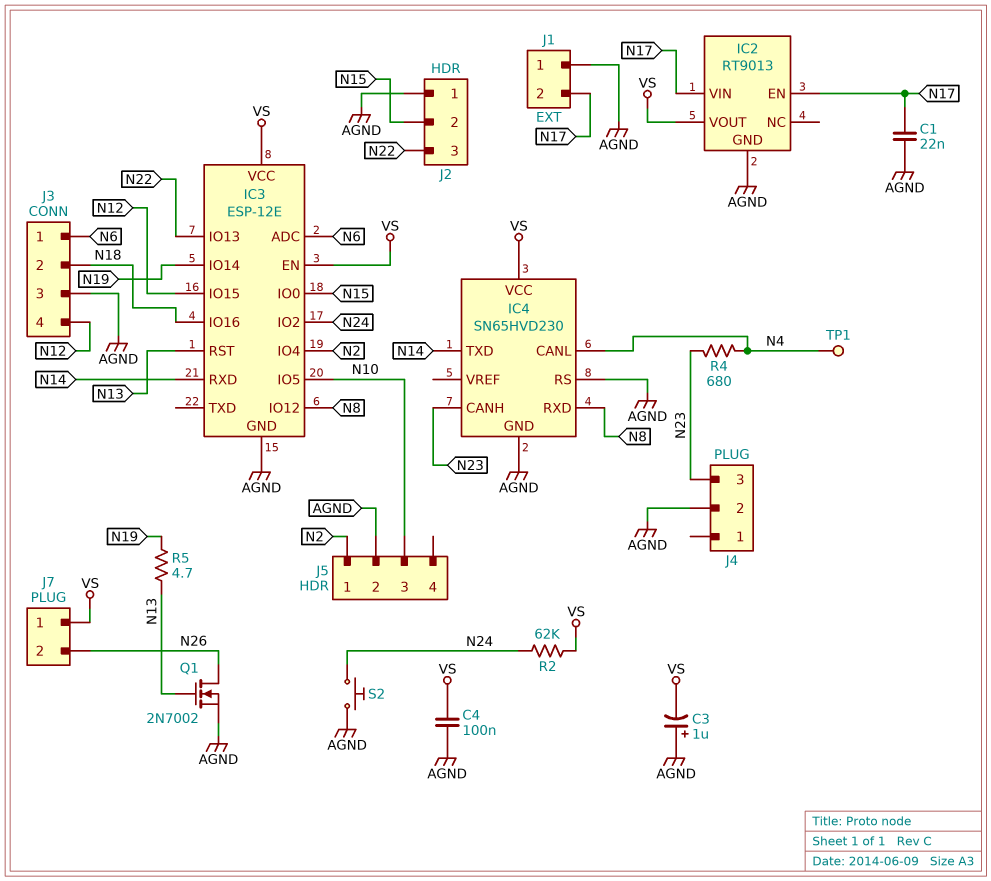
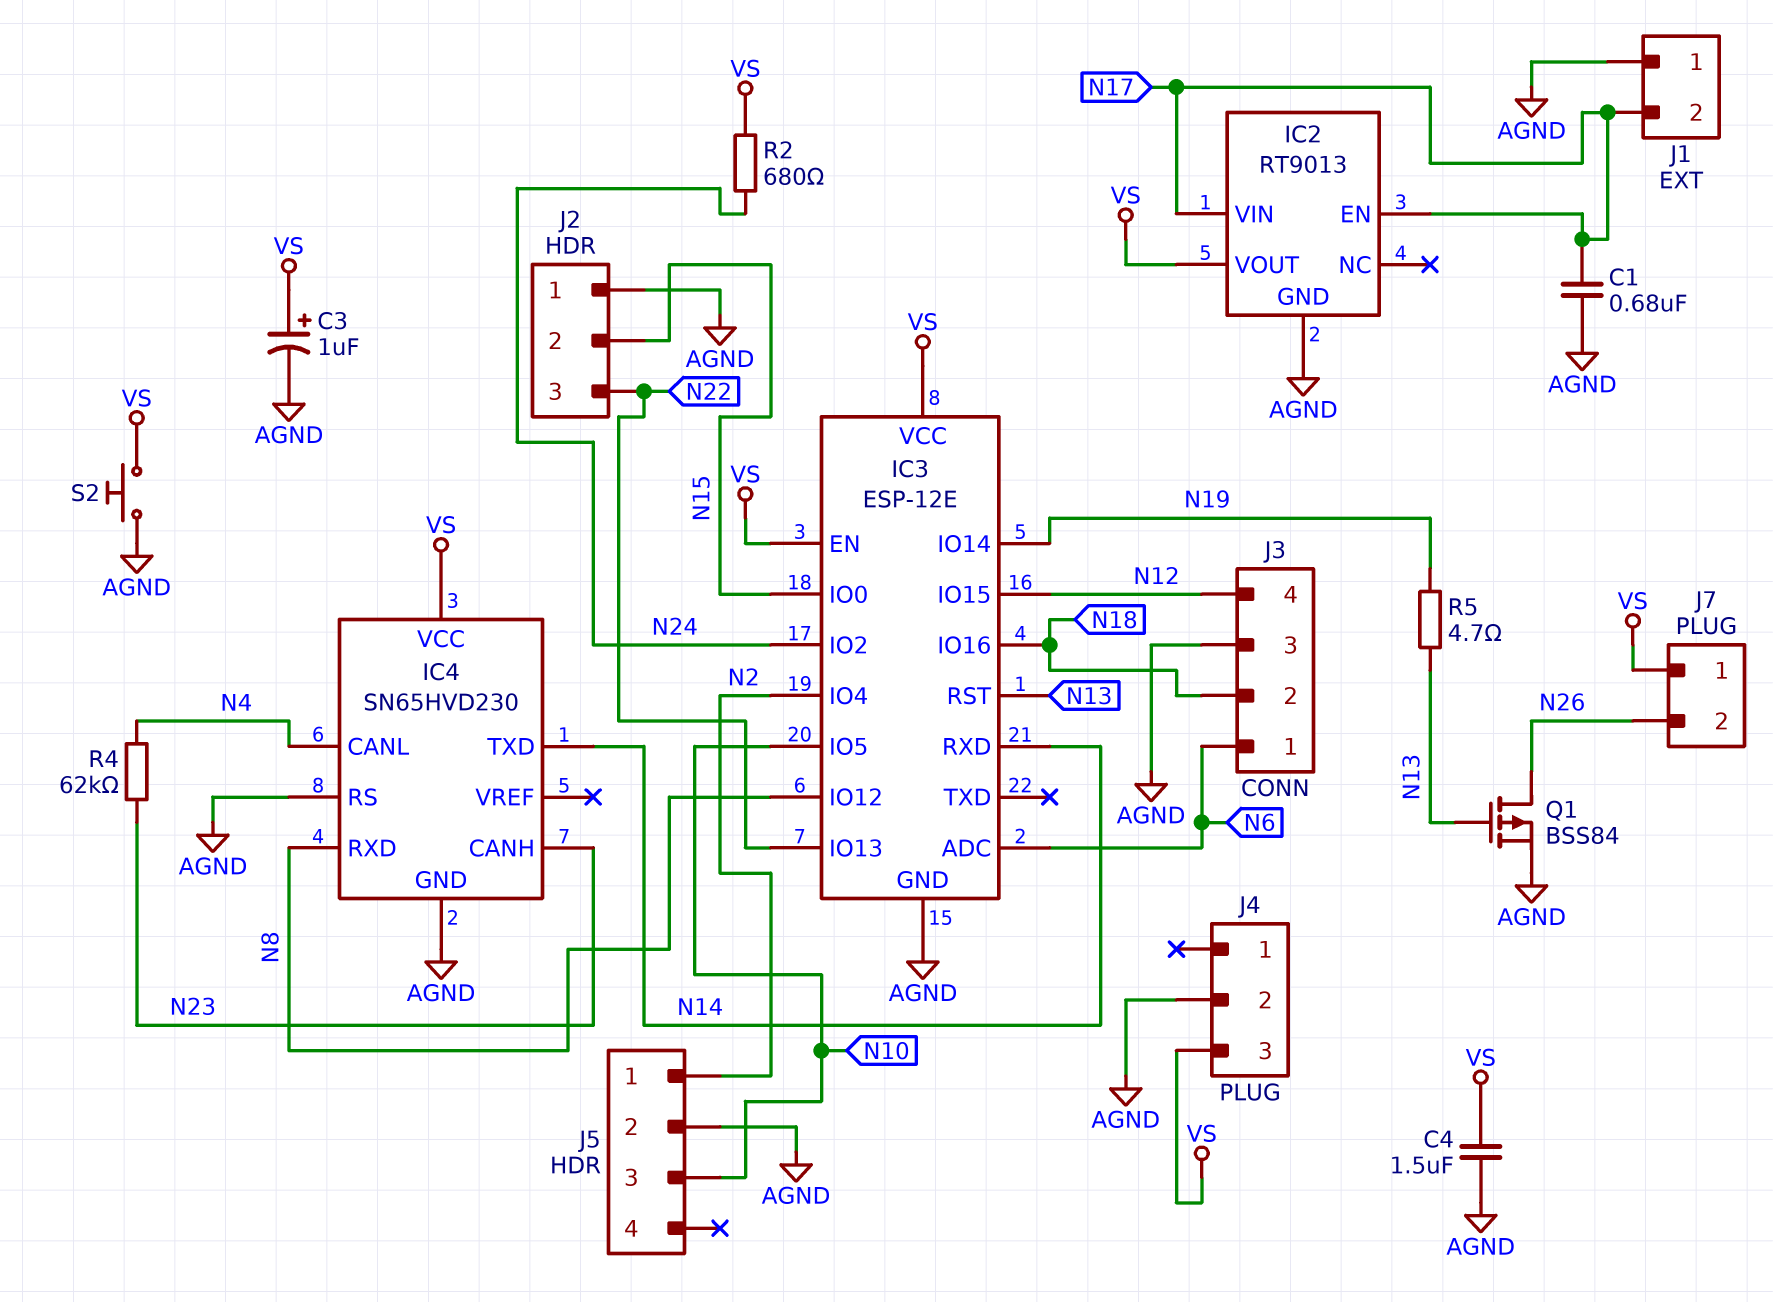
C1: 22nF (AGND, N17) -> 680nF (AGND, N17)
C3: 1uF (plus AGND, minus VS) -> 1uF (plus VS, minus AGND)
C4: 100nF (AGND, VS) -> 1.5uF (AGND, VS)
J4 pin 3: N23 -> VS
Q1: NMOS 2N7002 (G N13, D N26, S AGND) -> PMOS BSS84 (G N13, D N26, S AGND)
R2: 62k (N24, VS) -> 680 (N24, VS)
R4: 680 (N4, N23) -> 62k (N4, N23)
S2: button (AGND, N24) -> button (AGND, VS)
TP1: test point (N4) -> none

